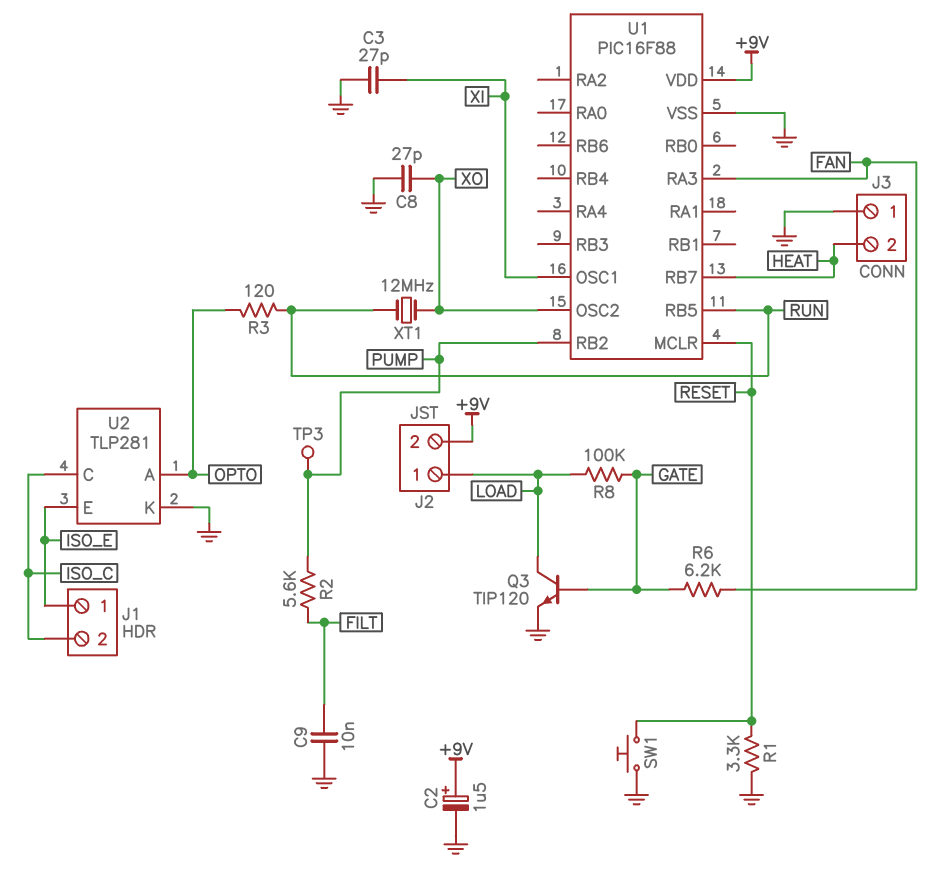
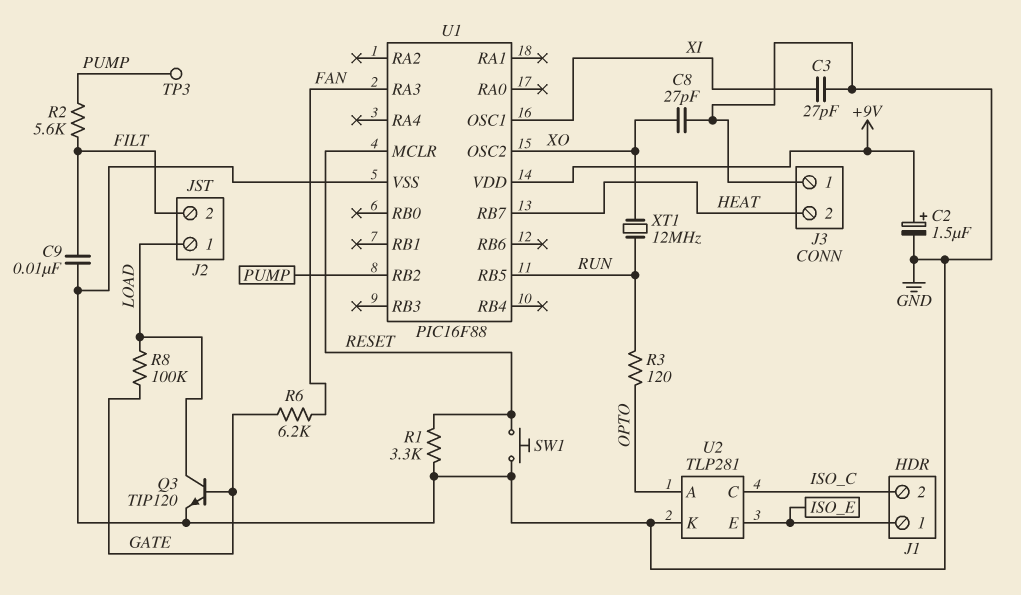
J2 pin 2: +9V -> FILT

